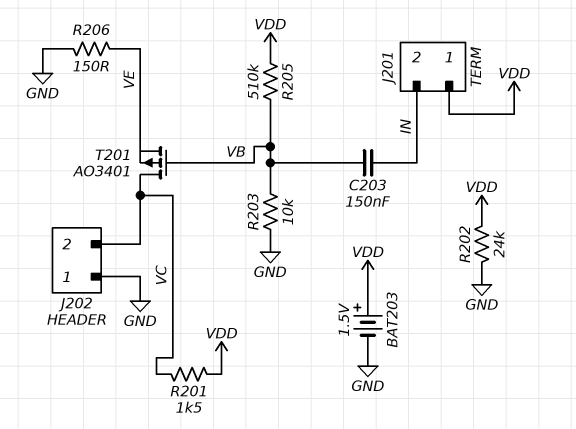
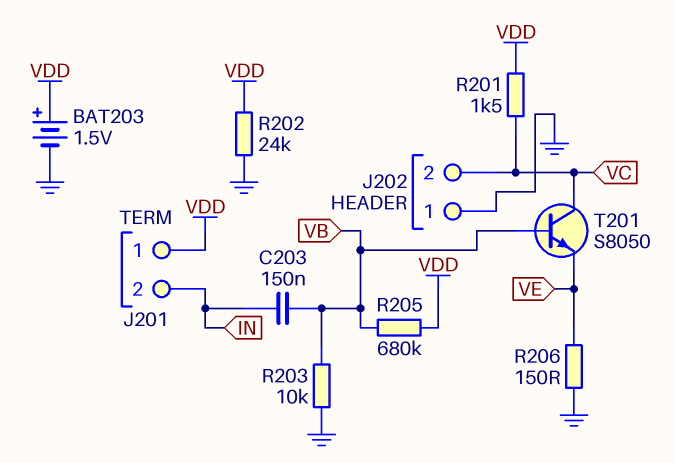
R205: 510k (VB, VDD) -> 680k (VB, VDD)
T201: PMOS AO3401 (G VB, D VC, S VE) -> NPN S8050 (B VB, C VC, E VE)

